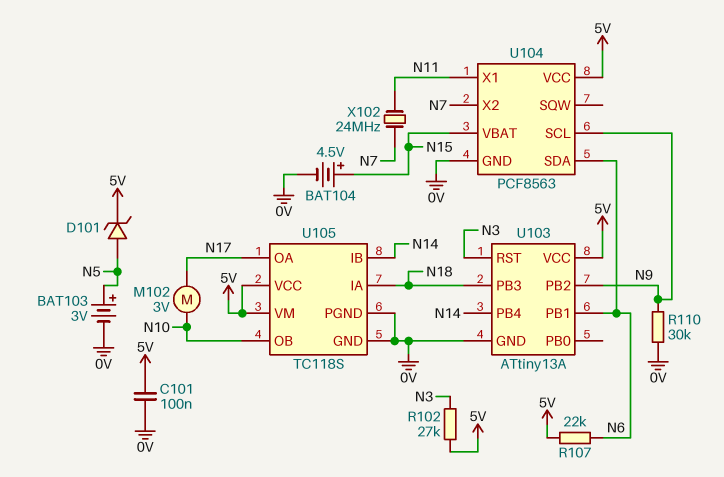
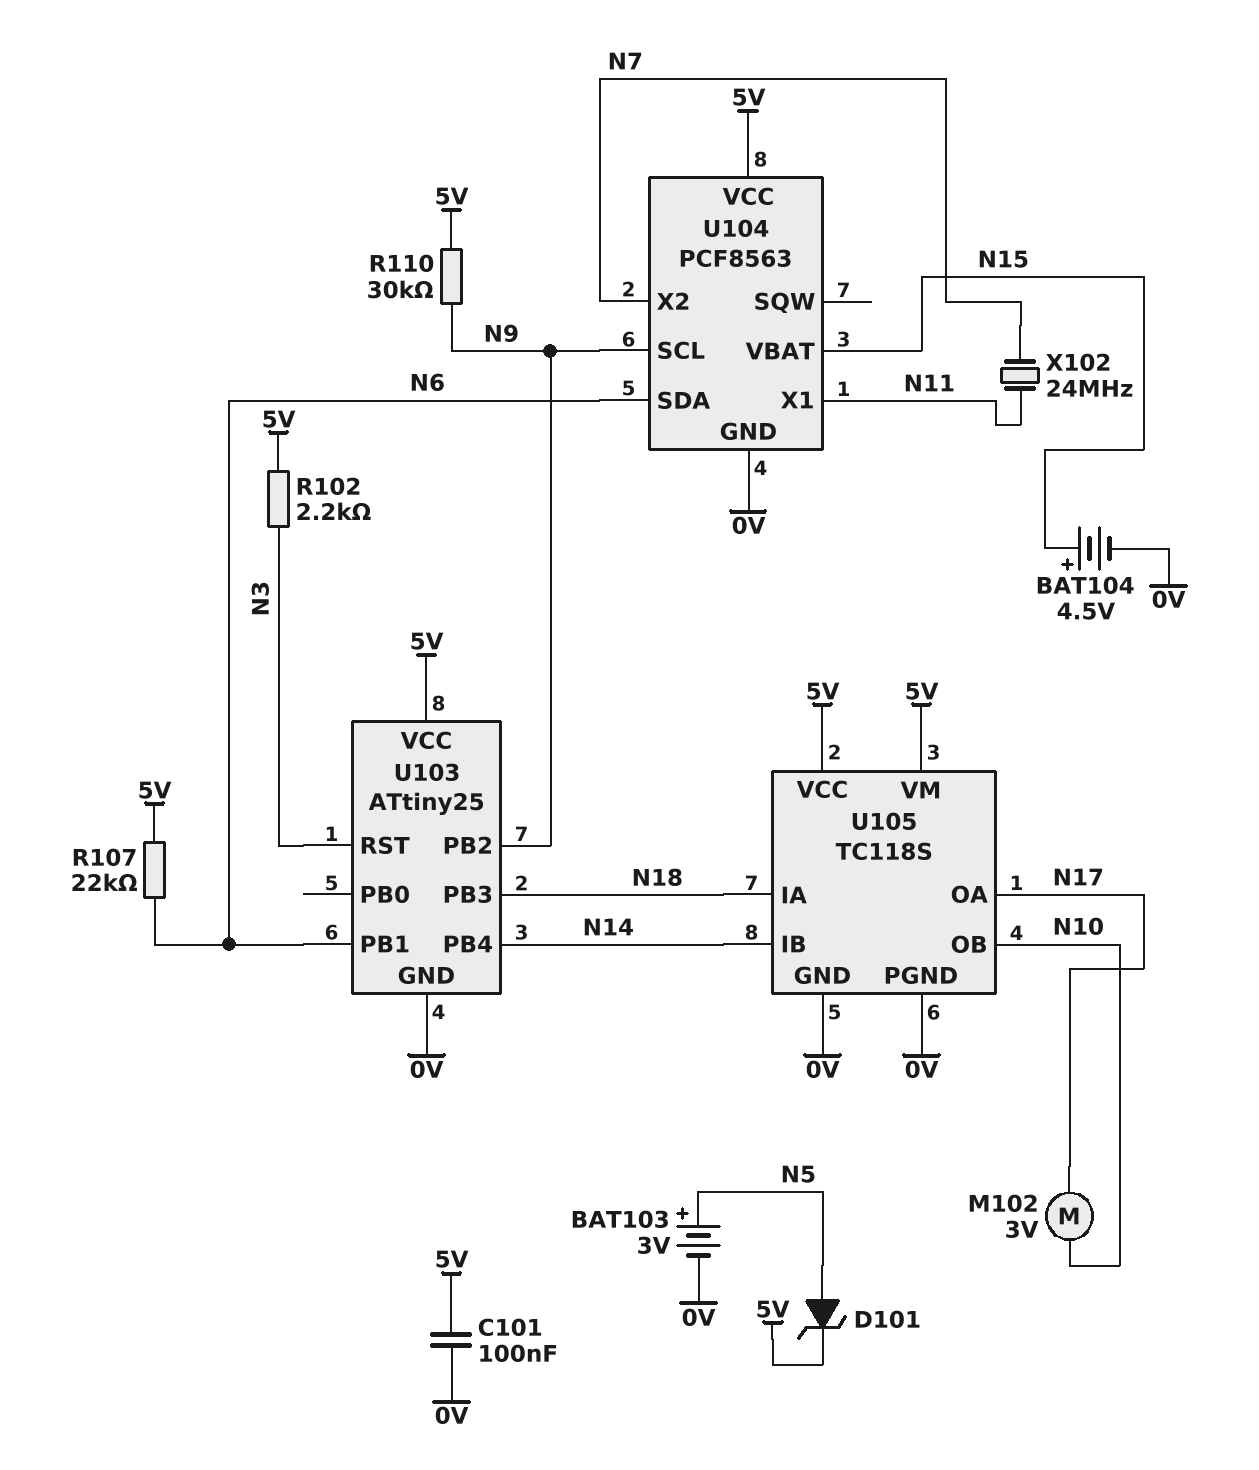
R102: 27k (5V, N3) -> 2.2k (5V, N3)
R110: 30k (0V, N9) -> 30k (5V, N9)
U103: ATtiny13A -> ATtiny25

